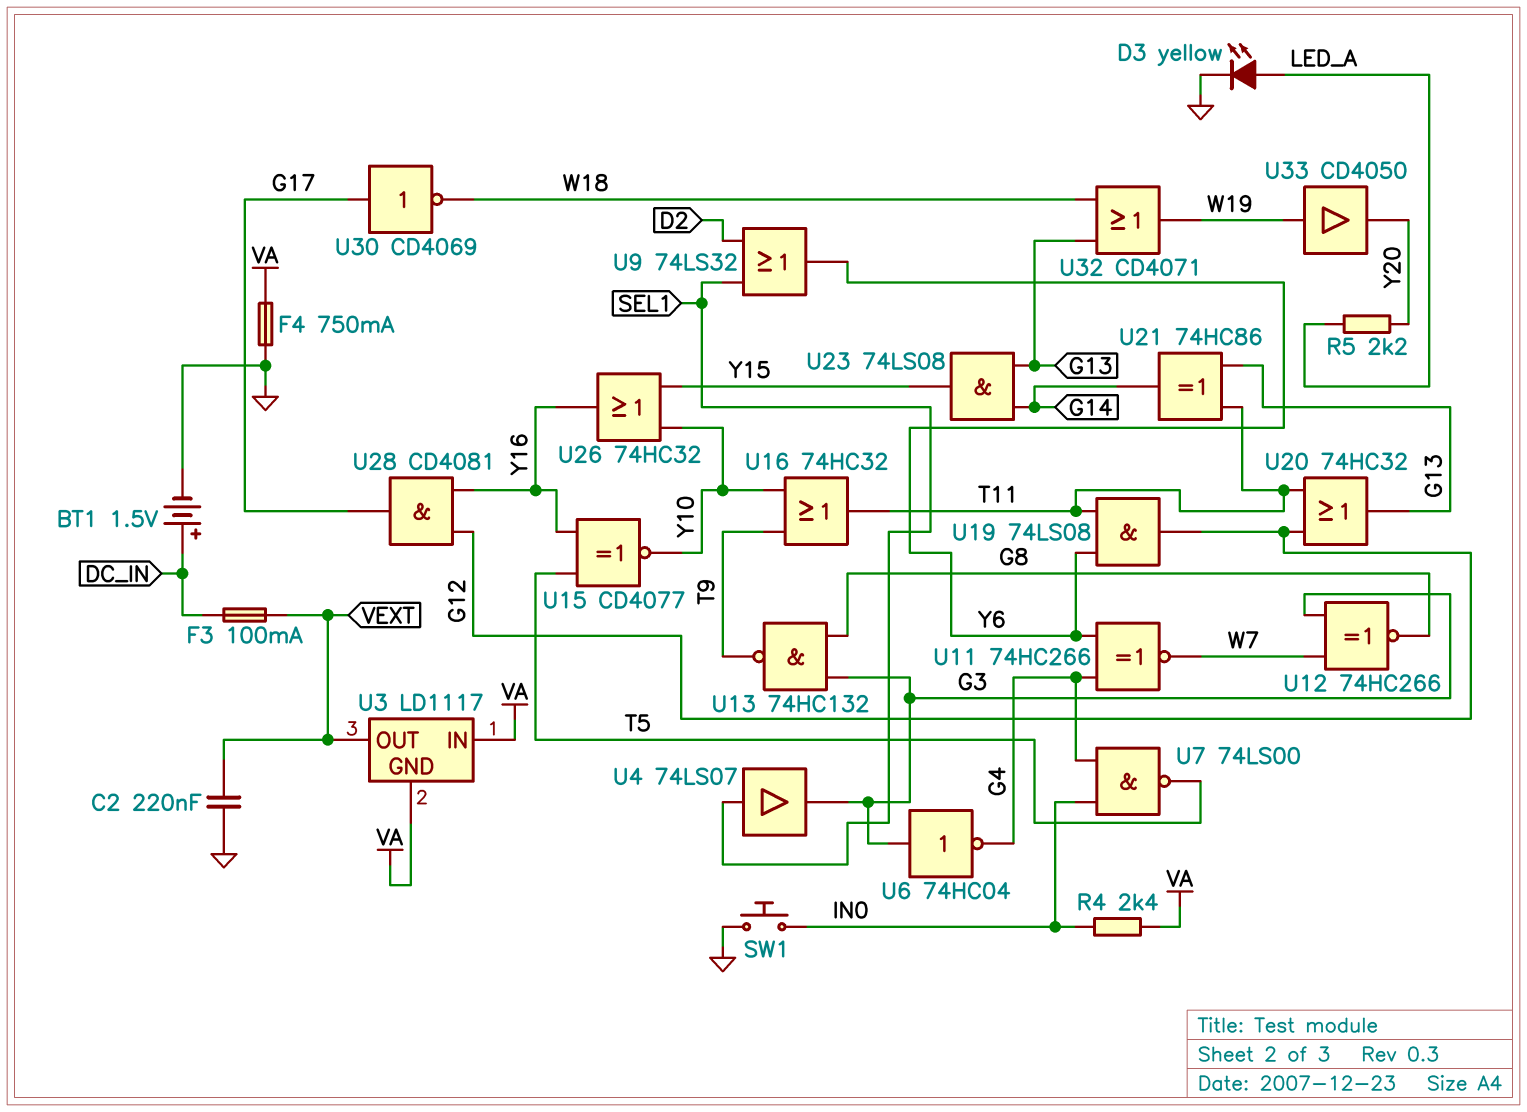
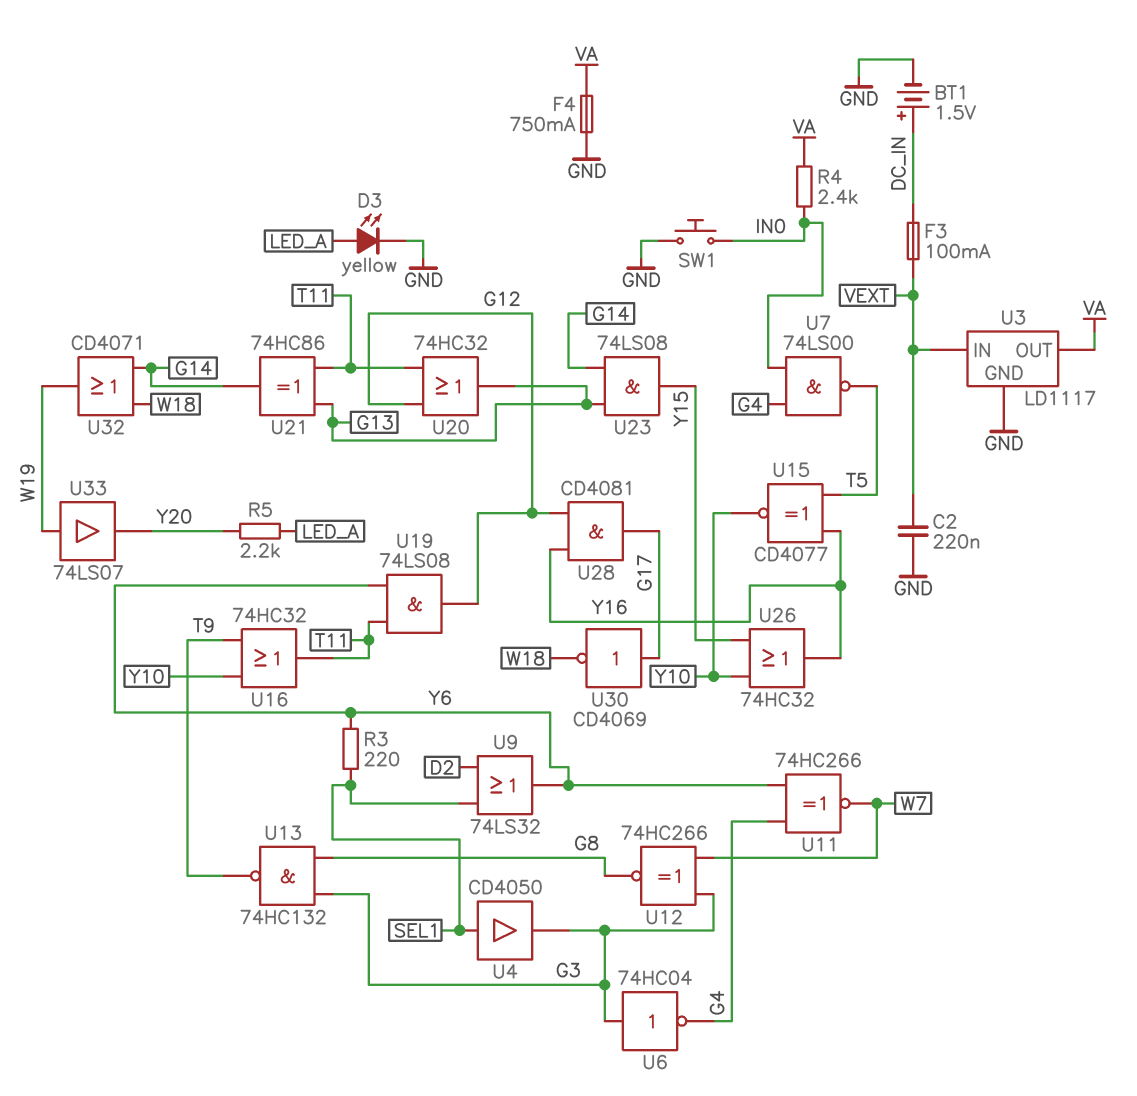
R3: none -> 220 (SEL1, Y6)
U3 pin GND: VA -> GND
U3 pin IN: VA -> VEXT
U3 pin OUT: VEXT -> VA
U4: buffer 74LS07 (in SEL1, out G3) -> buffer CD4050 (in SEL1, out G3)
U32: OR CD4071 (in G13, in W18, out W19) -> OR CD4071 (in G14, in W18, out W19)
U33: buffer CD4050 (in W19, out Y20) -> buffer 74LS07 (in W19, out Y20)

